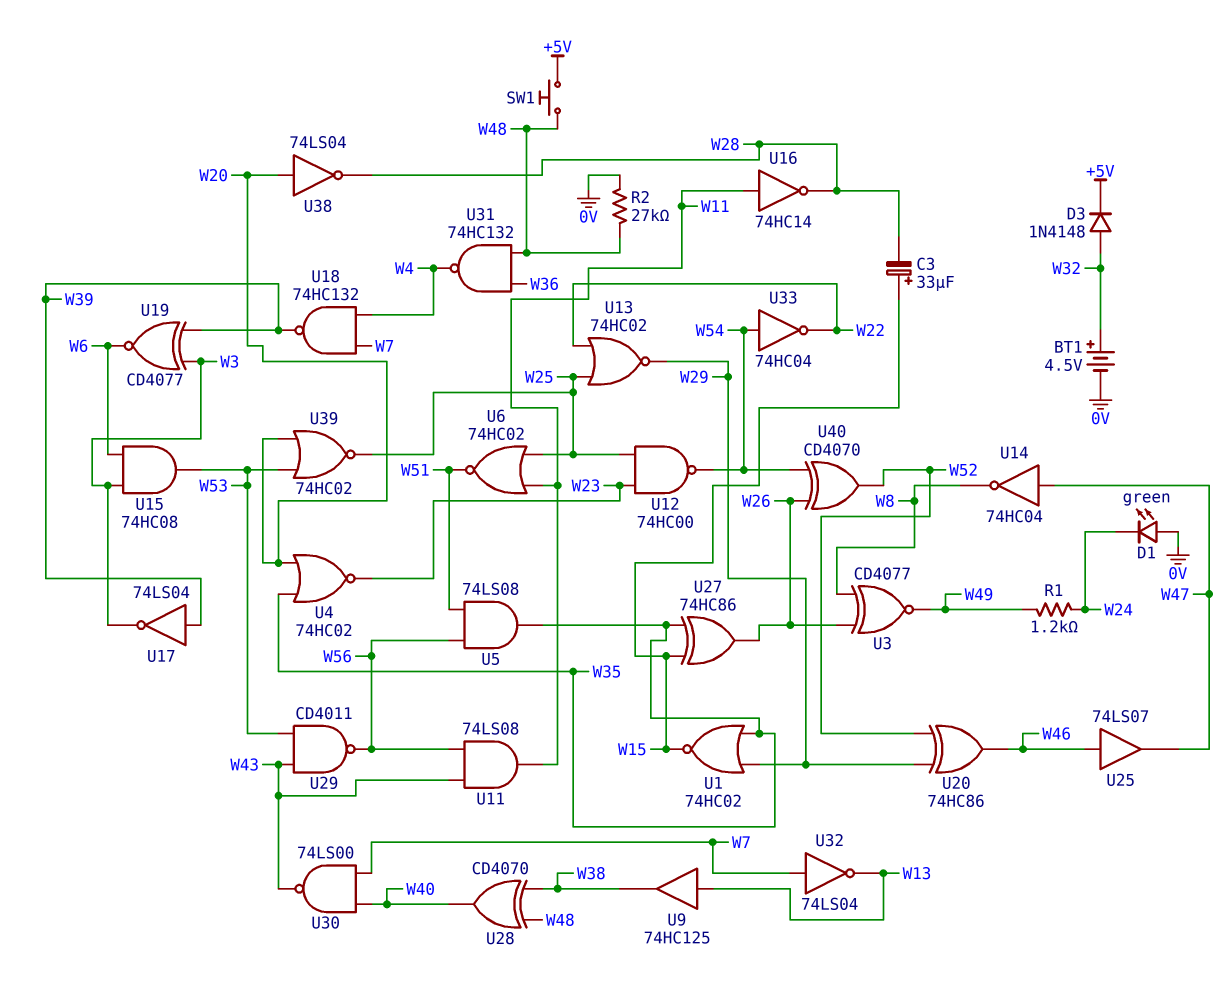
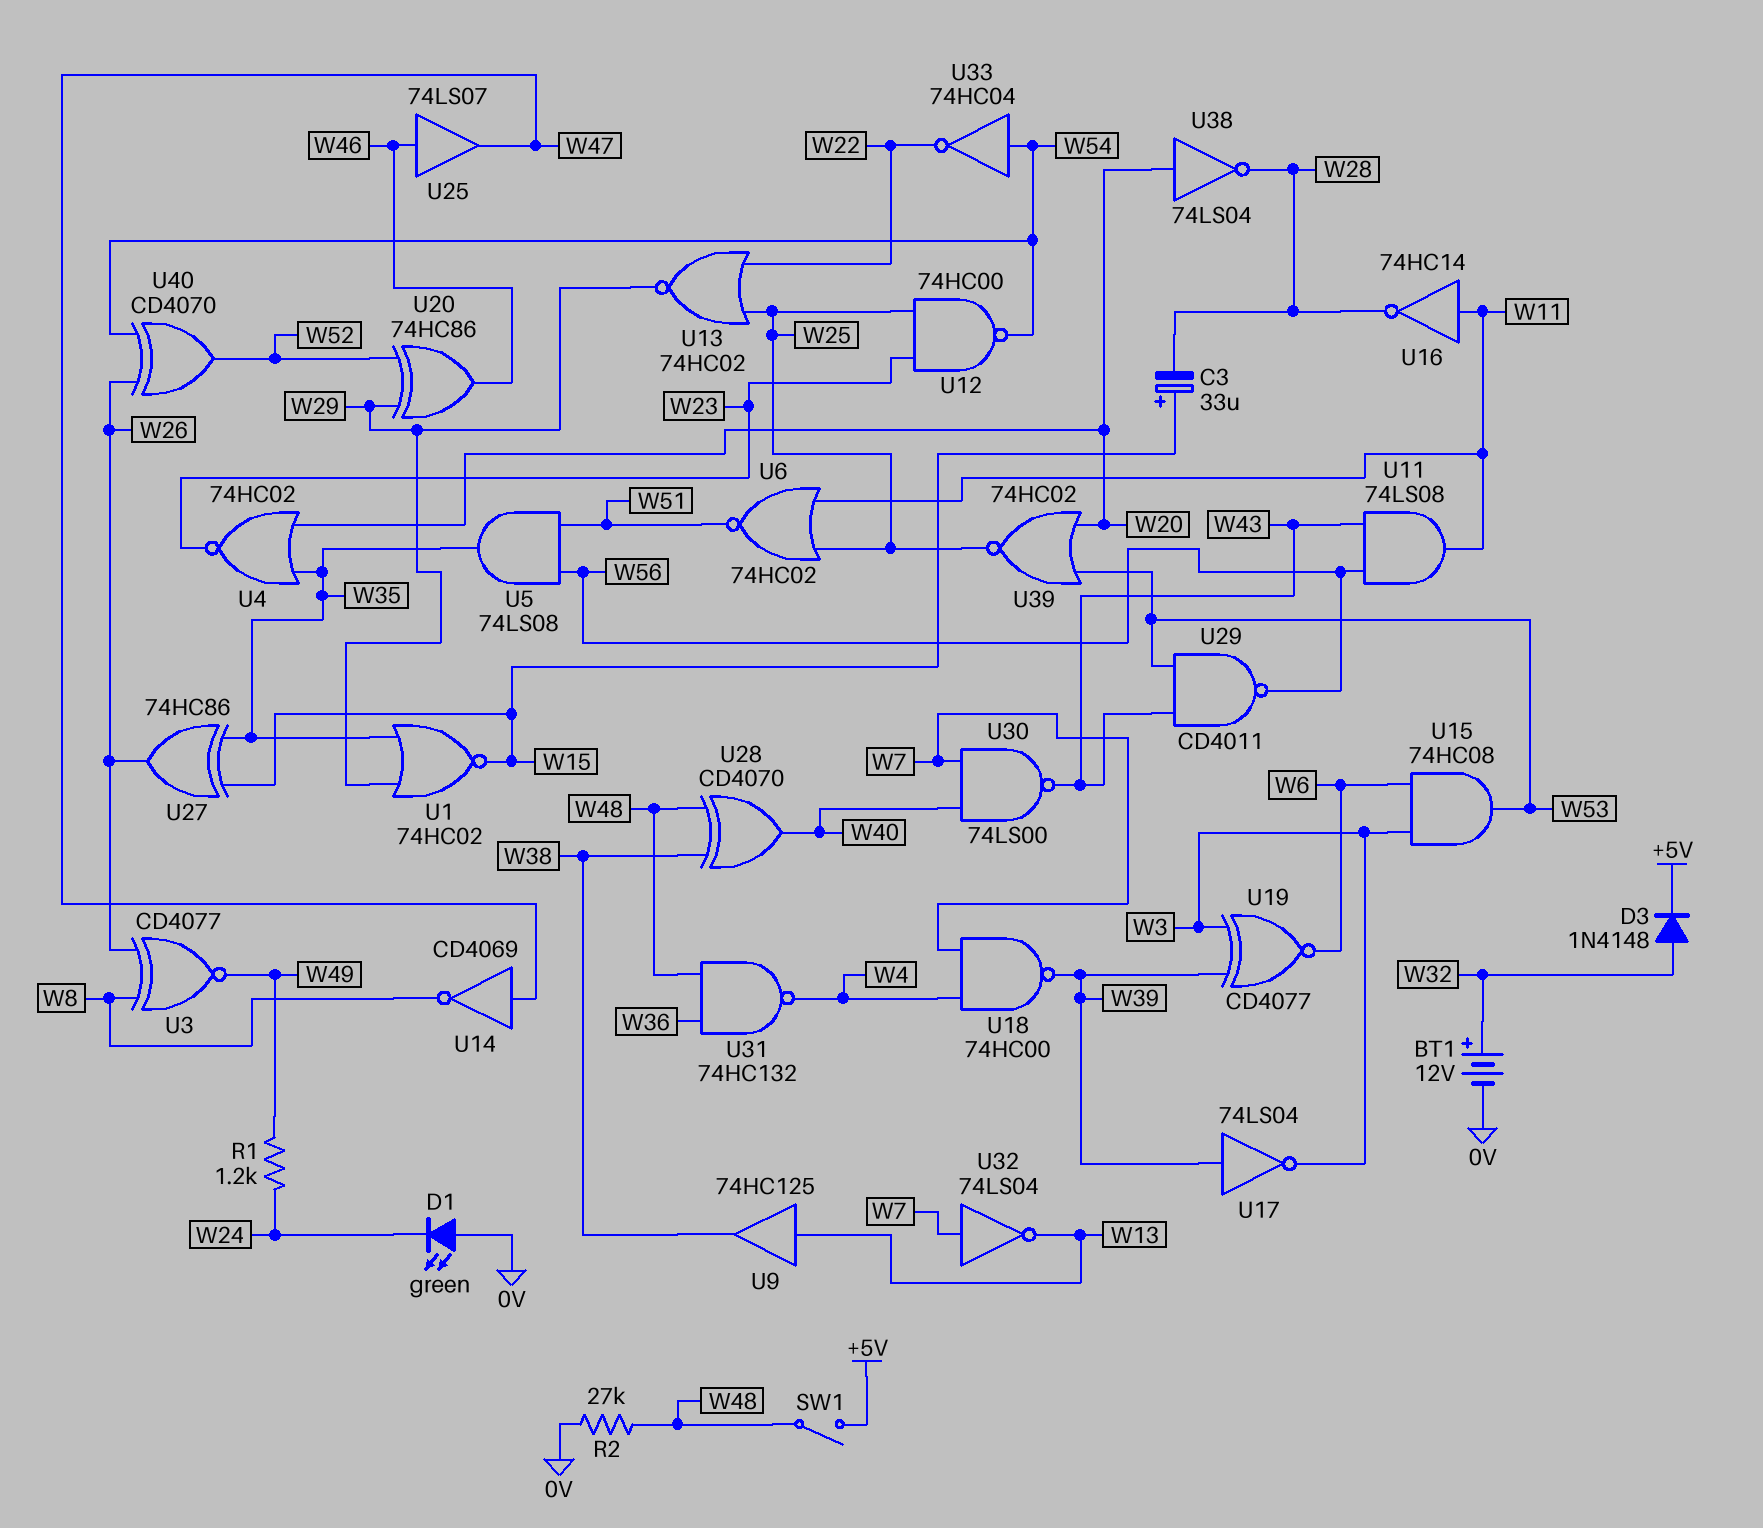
BT1: 4.5V (plus W32, minus 0V) -> 12V (plus W32, minus 0V)
SW1: button (+5V, W48) -> switch (+5V, W48)
U14: NOT 74HC04 (in W47, out W8) -> NOT CD4069 (in W47, out W8)
U18: NAND 74HC132 (in W4, in W7, out W39) -> NAND 74HC00 (in W4, in W7, out W39)

